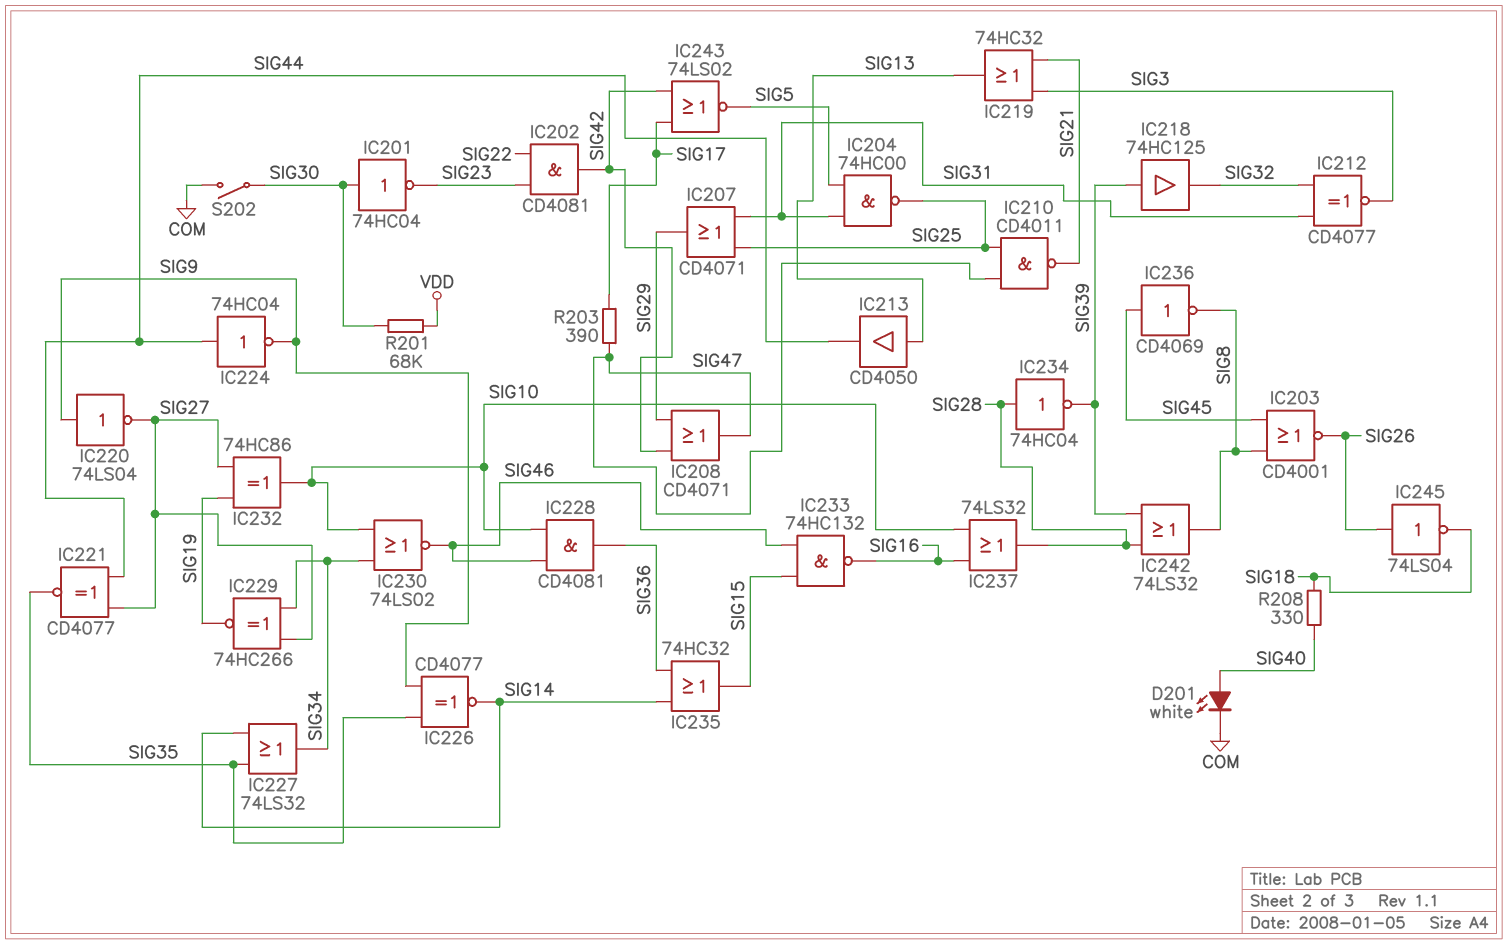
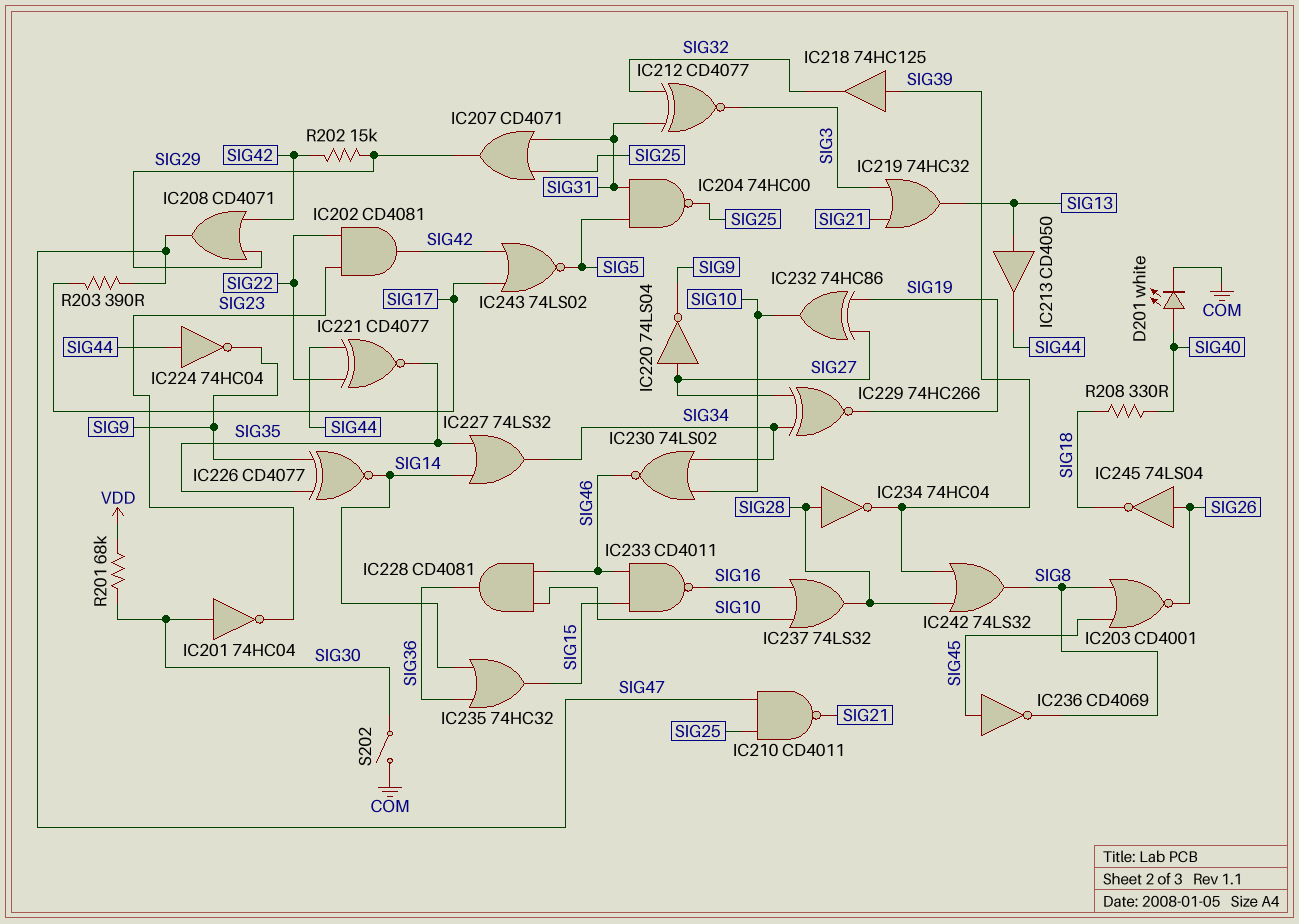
IC220: NOT 74LS04 (in SIG9, out SIG27) -> NOT 74LS04 (in SIG27, out SIG9)
IC221: XNOR CD4077 (in SIG27, in SIG44, out SIG35) -> XNOR CD4077 (in SIG22, in SIG44, out SIG35)
IC233: NAND 74HC132 (in SIG15, in SIG46, out SIG16) -> NAND CD4011 (in SIG15, in SIG46, out SIG16)
R202: none -> 15k (SIG29, SIG42)

